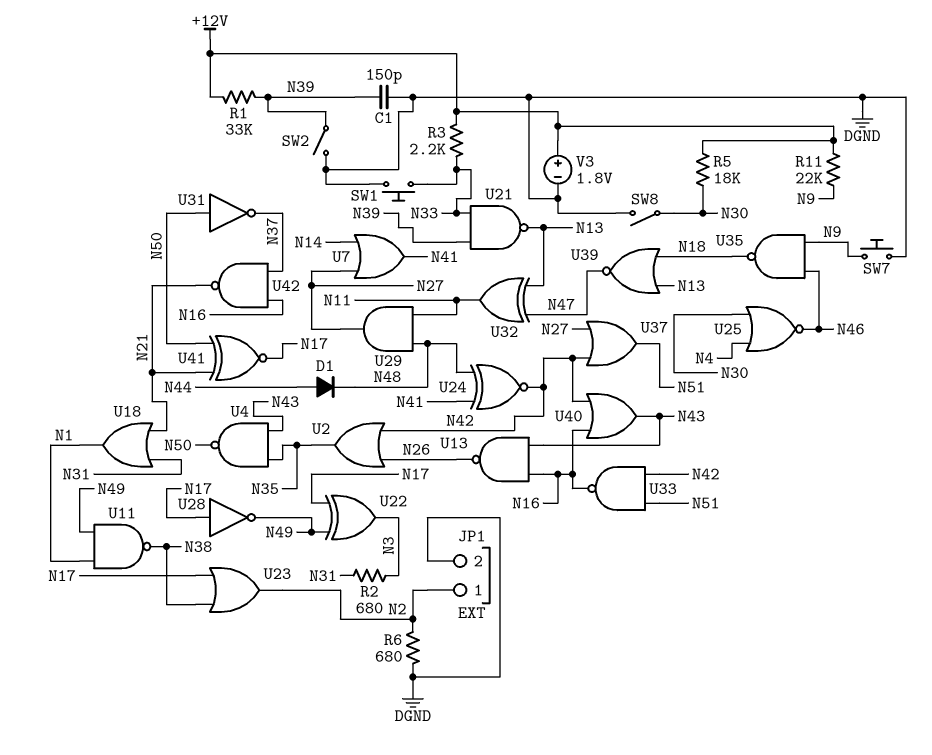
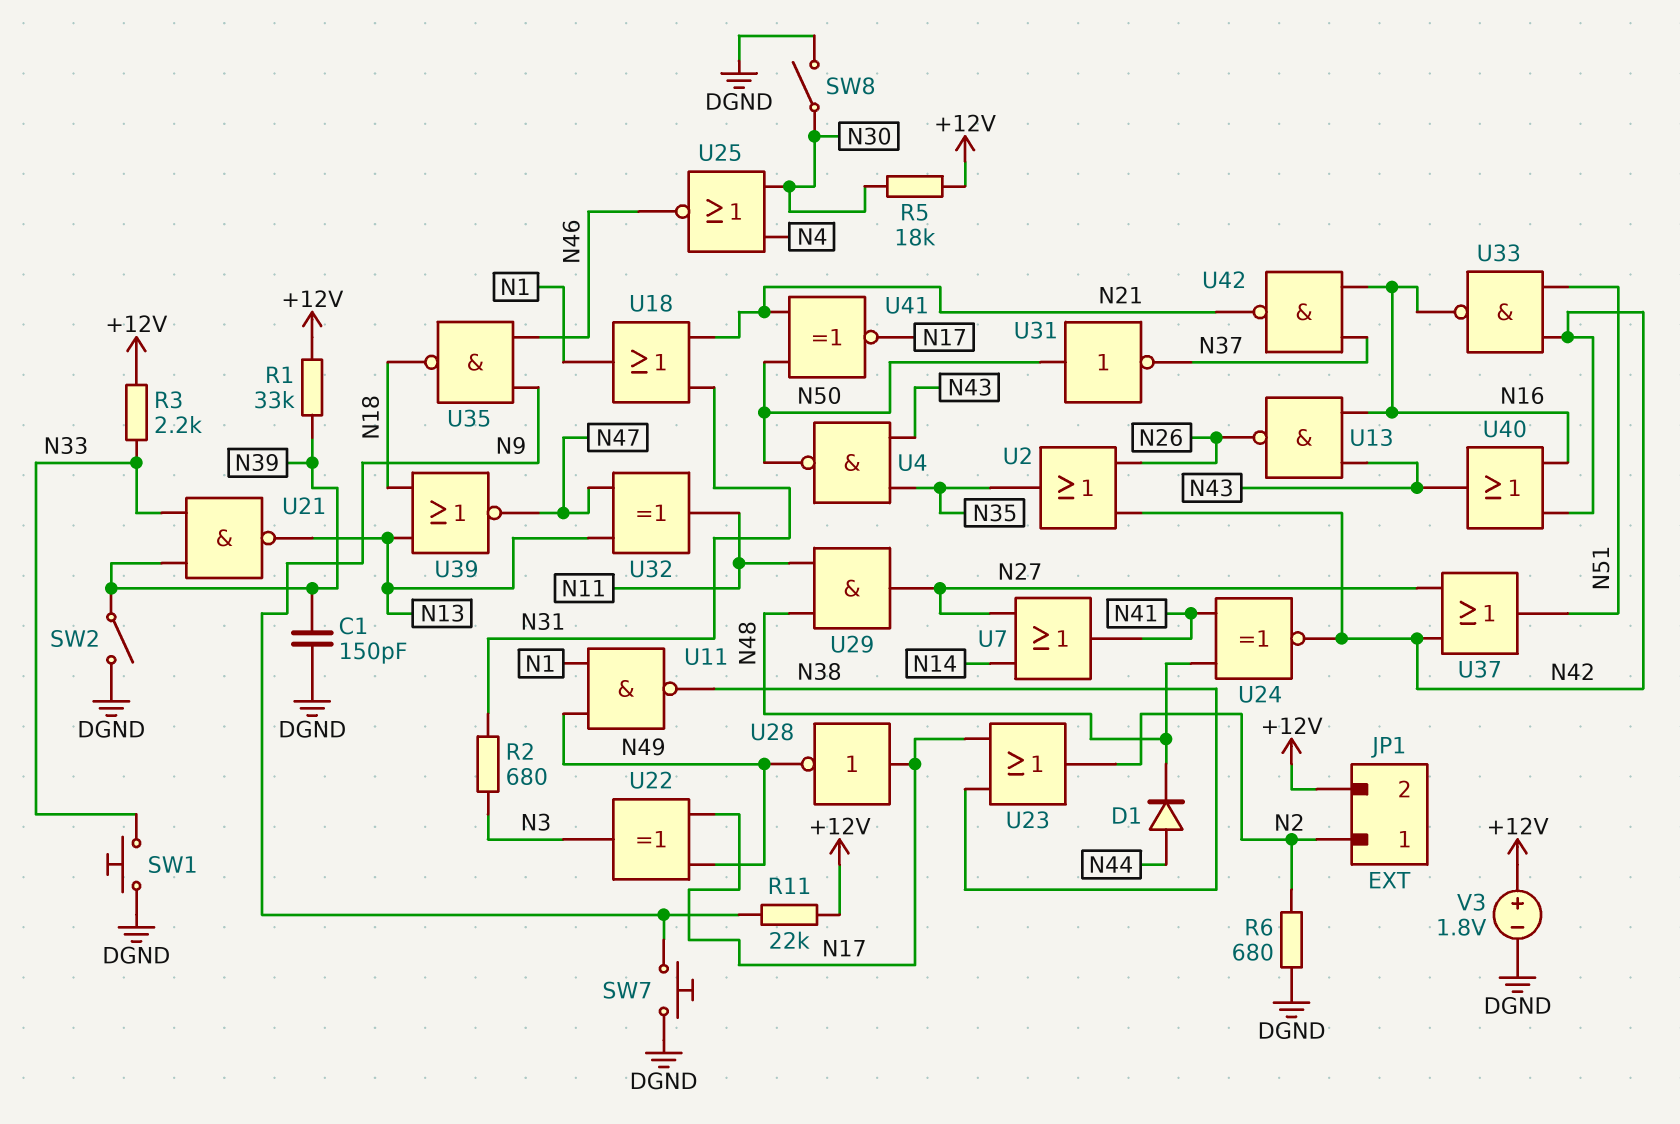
JP1 pin 2: DGND -> +12V

